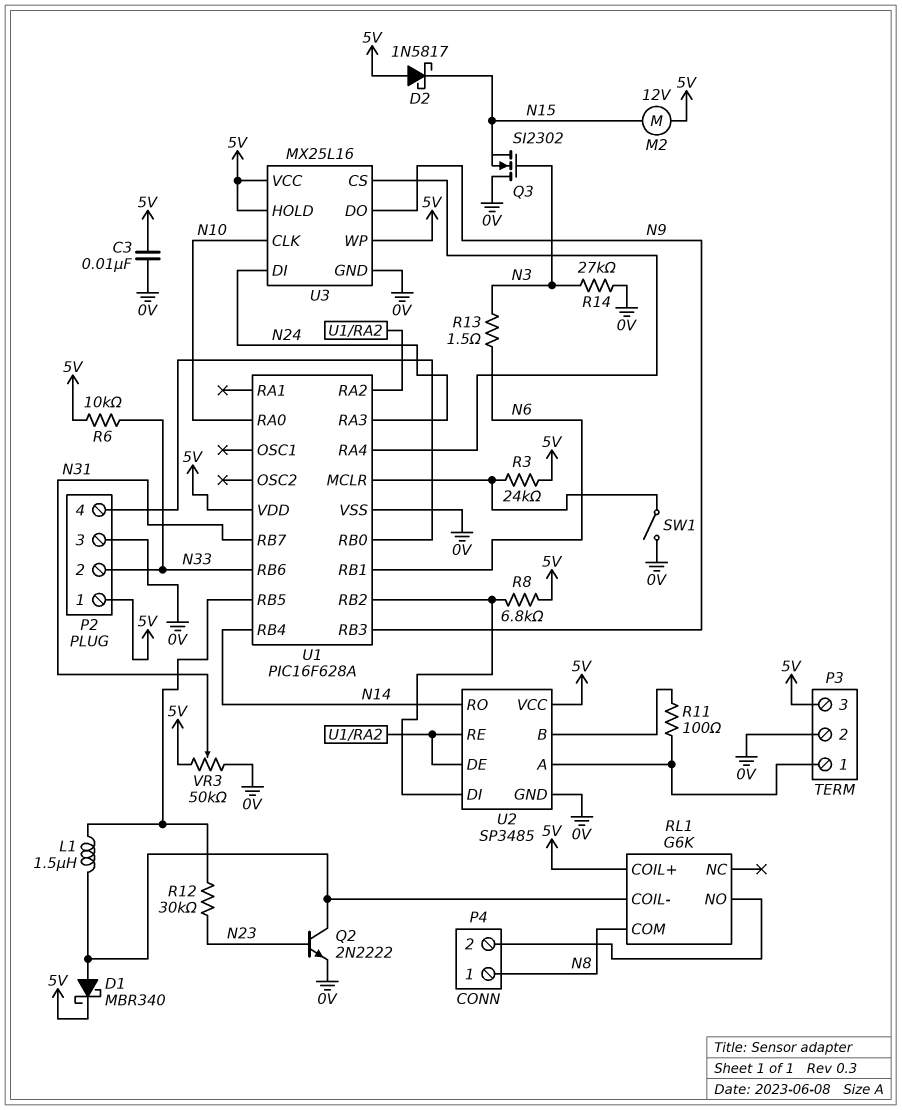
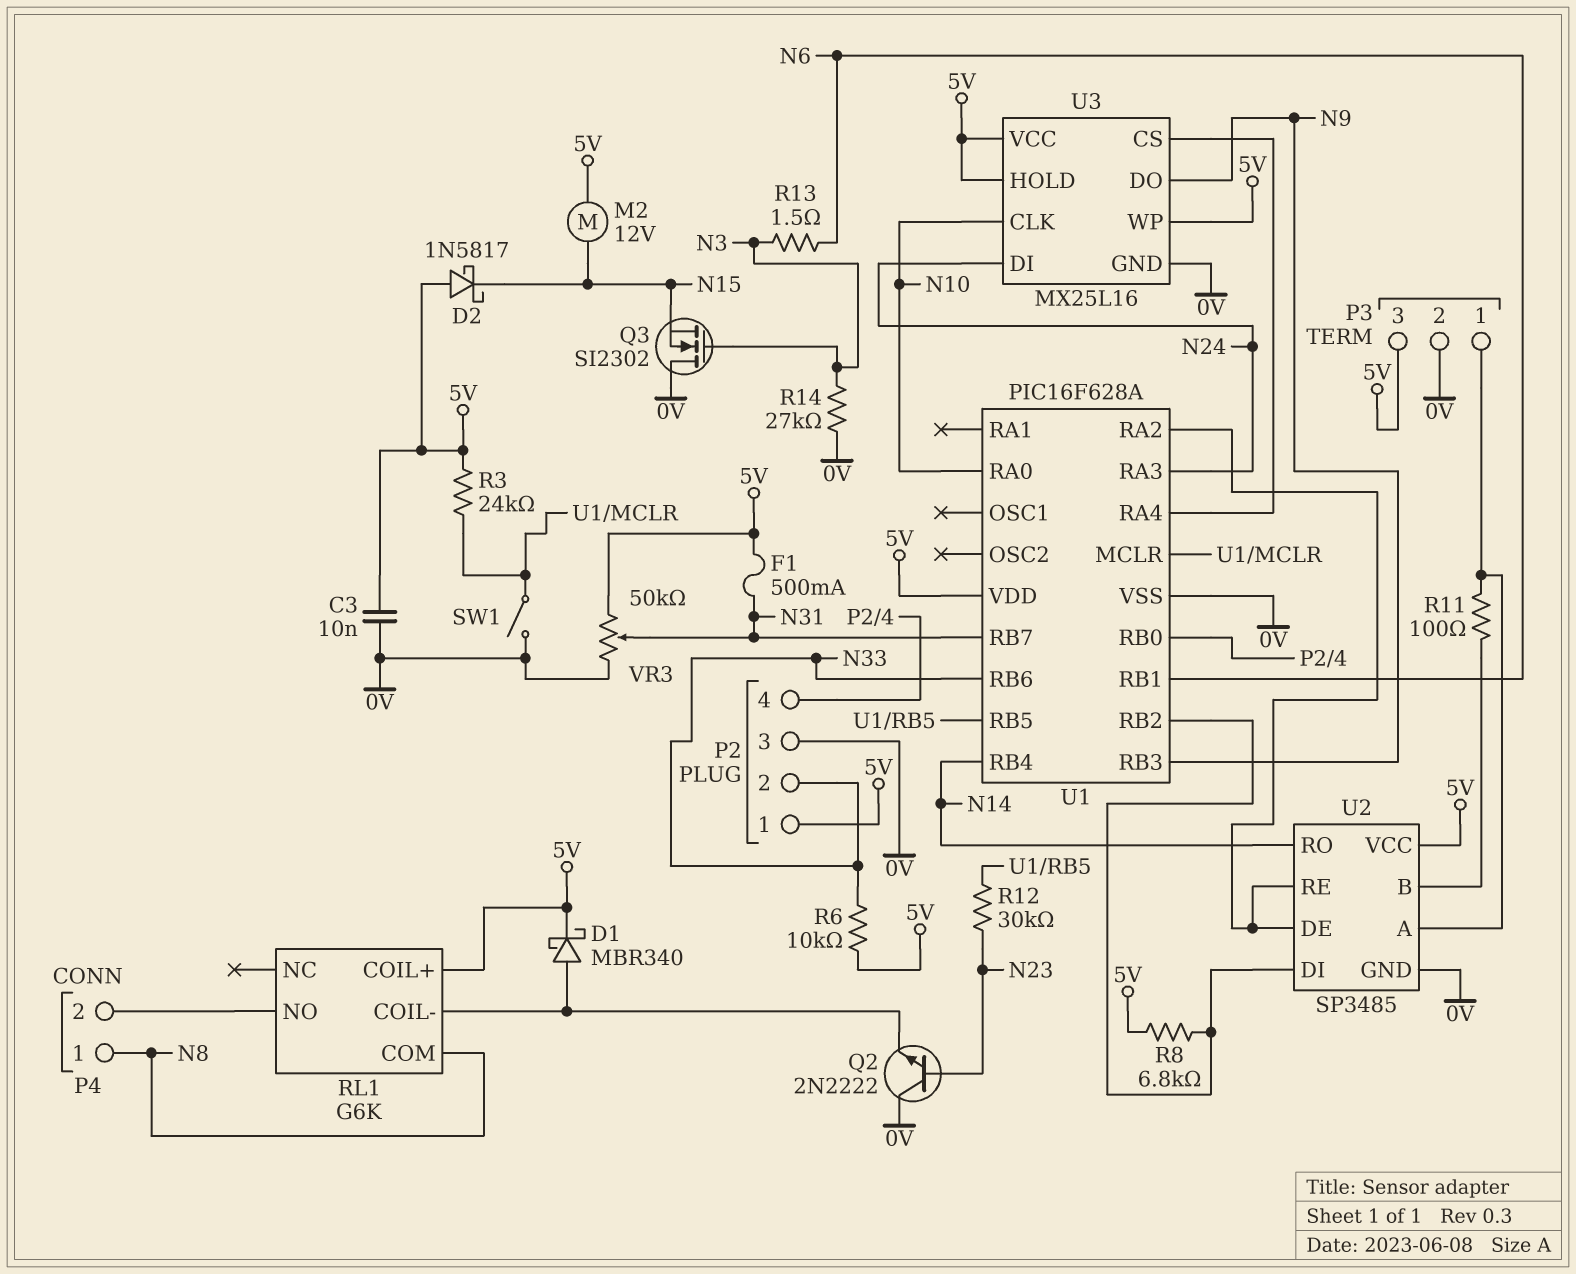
F1: none -> 500mA (5V, N31)
L1: 1.5uH (RL1/COIL-, U1/RB5) -> none
Q2: NPN 2N2222 (B N23, C RL1/COIL-, E 0V) -> NPN 2N2222 (B N23, C 0V, E RL1/COIL-)

